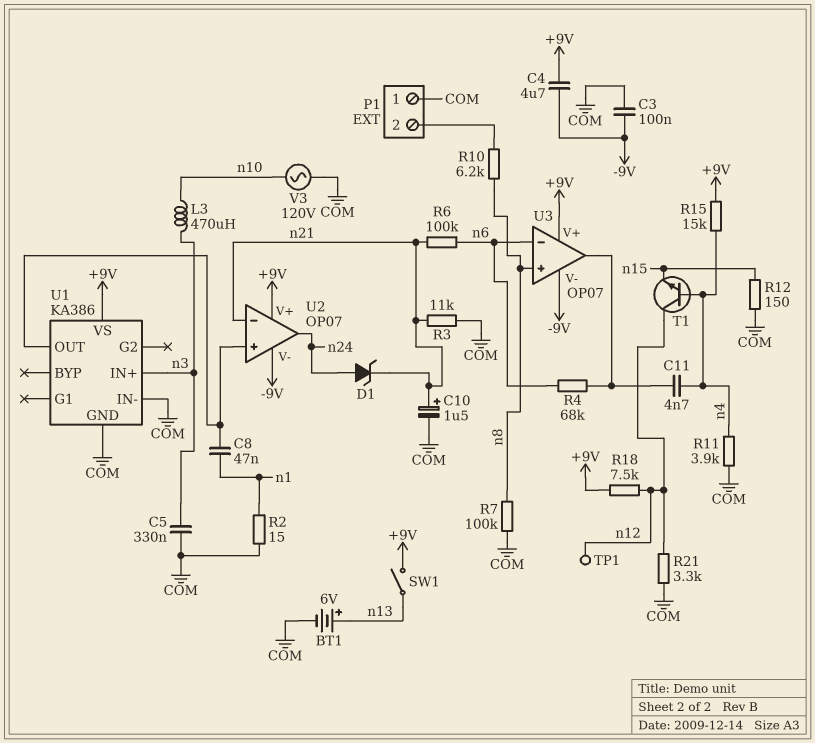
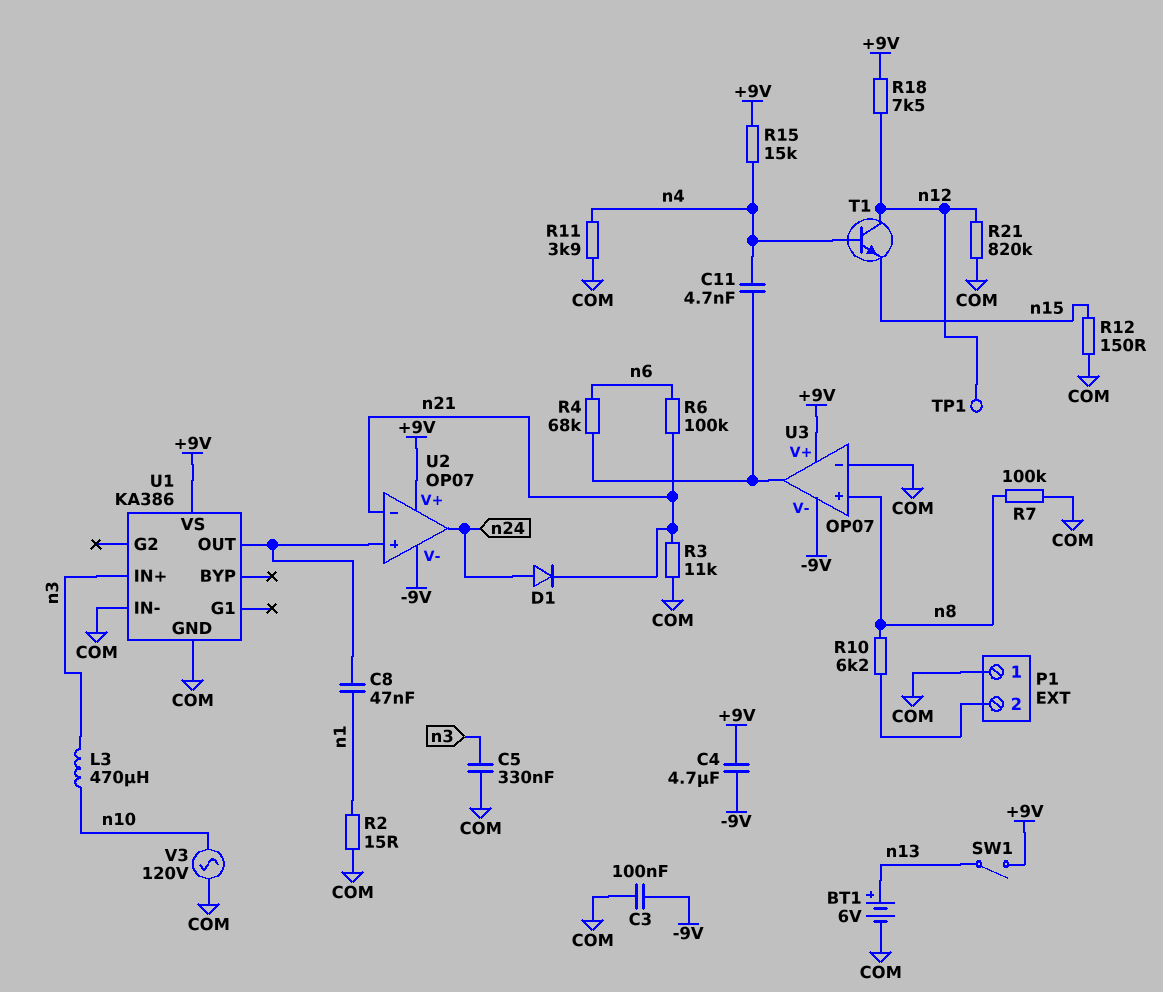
C10: 1.5uF (plus n21, minus COM) -> none
D1: zener (A n24, K n21) -> diode (A n24, K n21)
R21: 3.3k (COM, n12) -> 820k (COM, n12)
U3 pin in-: n6 -> COM

